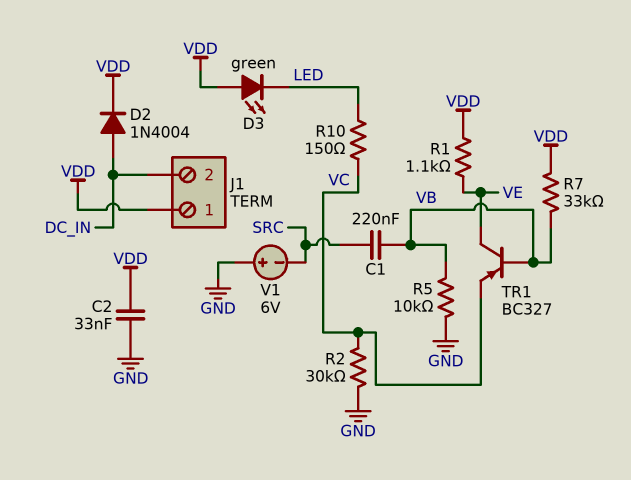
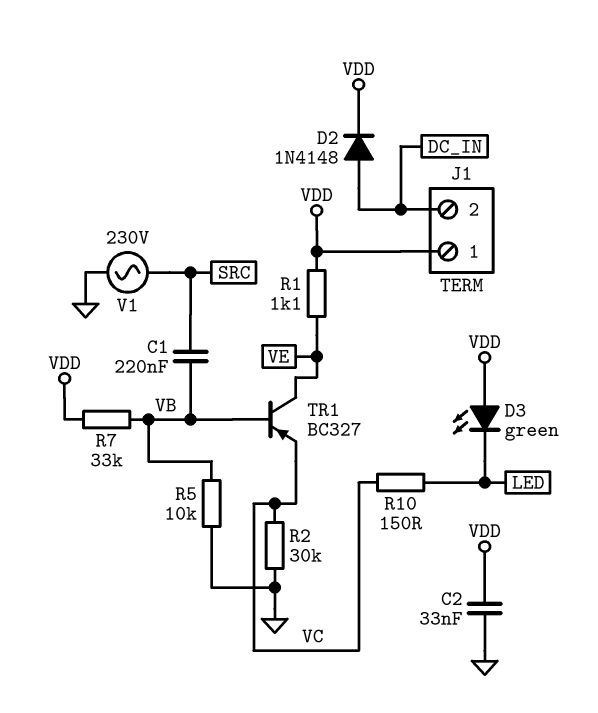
D2: diode 1N4004 (A DC_IN, K VDD) -> diode 1N4148 (A DC_IN, K VDD)
V1: 6V (plus GND, minus SRC) -> AC 230V (GND, SRC)

